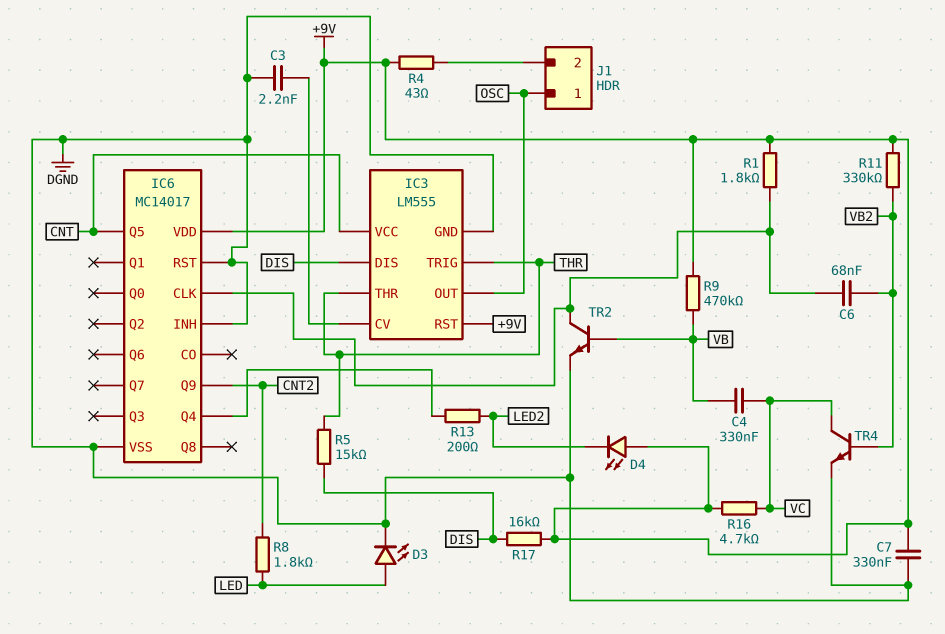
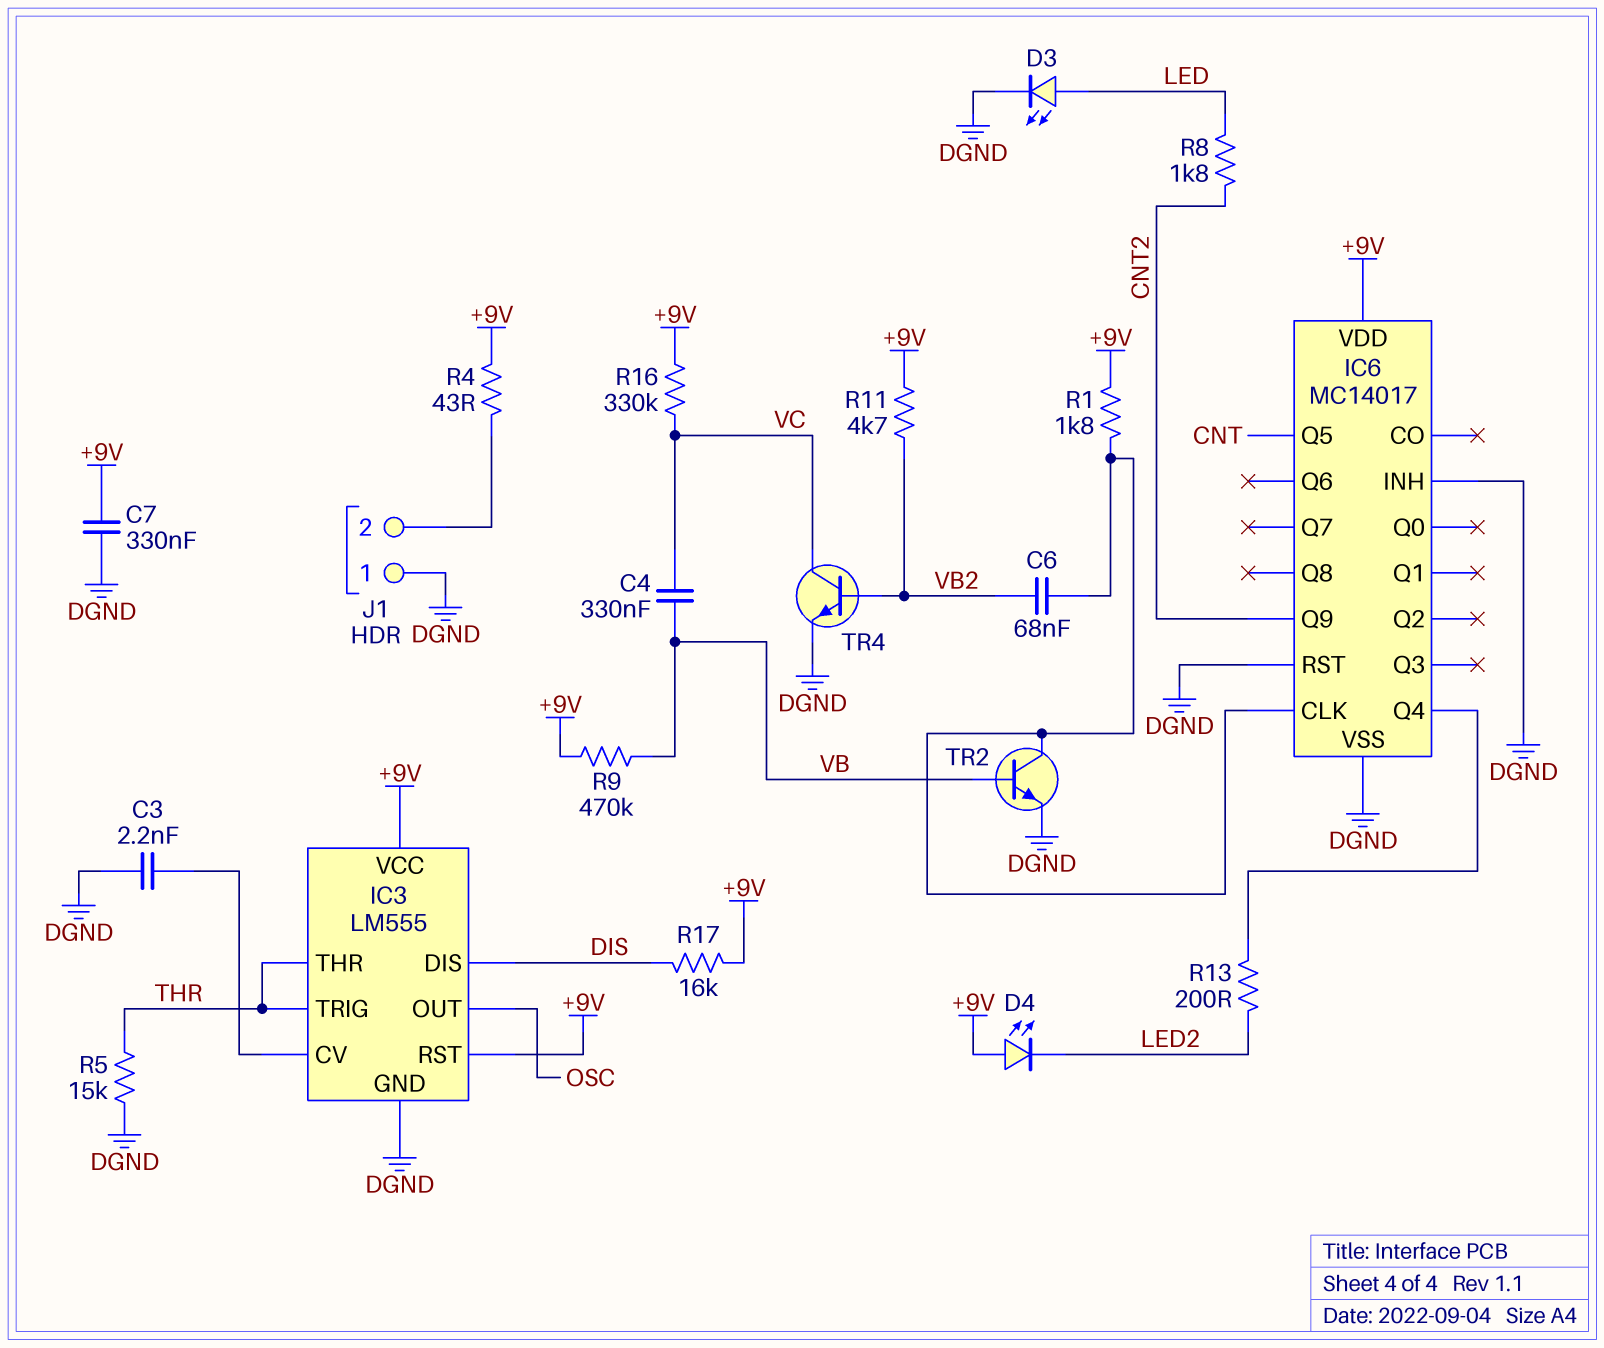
IC3 pin VCC: CNT -> +9V
J1 pin 1: OSC -> DGND
R5: 15k (DIS, THR) -> 15k (DGND, THR)
R11: 330k (+9V, VB2) -> 4.7k (+9V, VB2)
R16: 4.7k (+9V, VC) -> 330k (+9V, VC)

